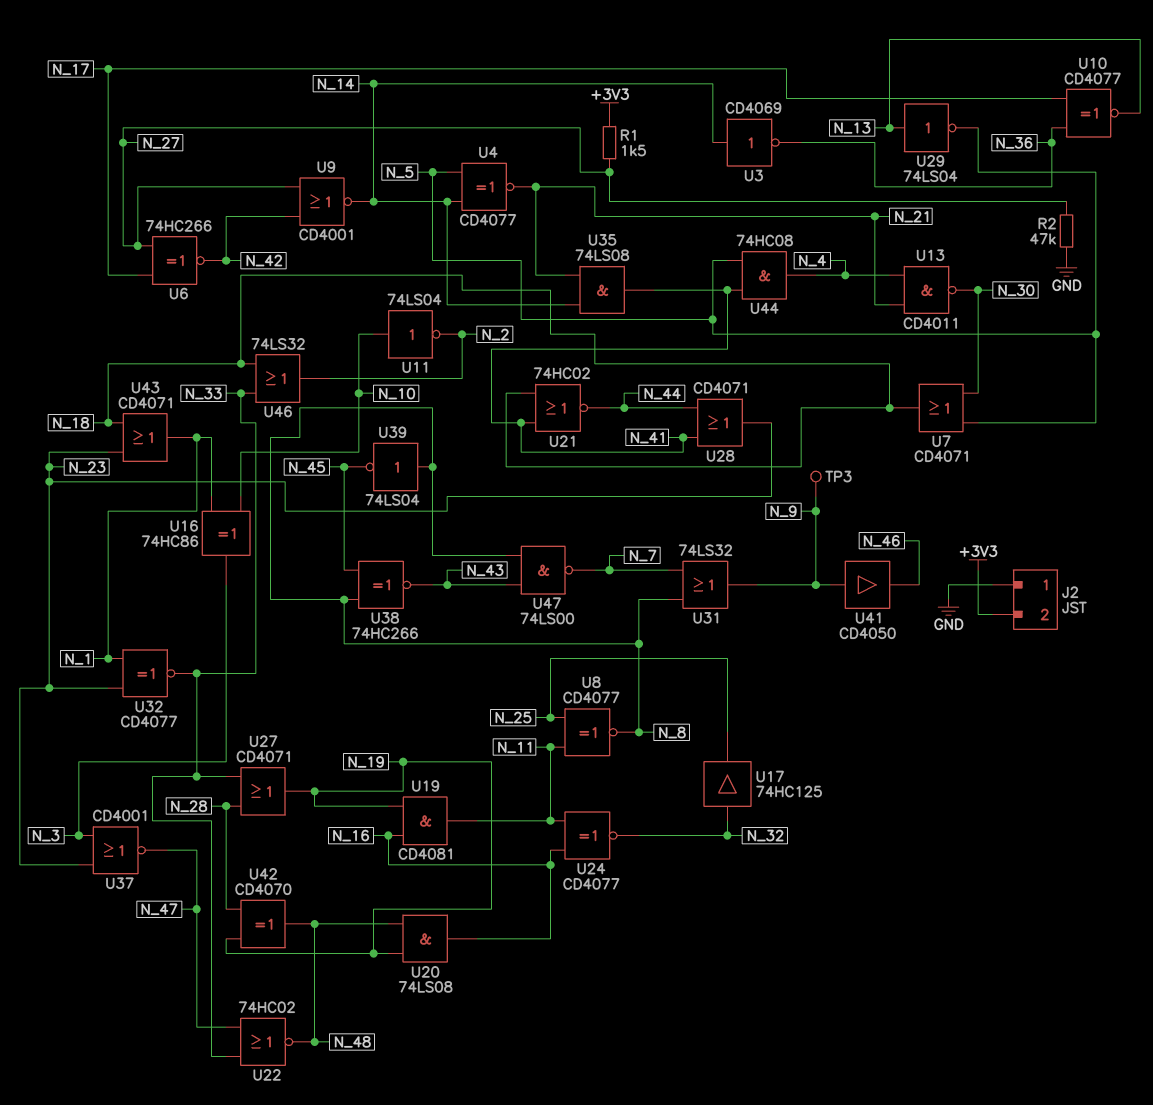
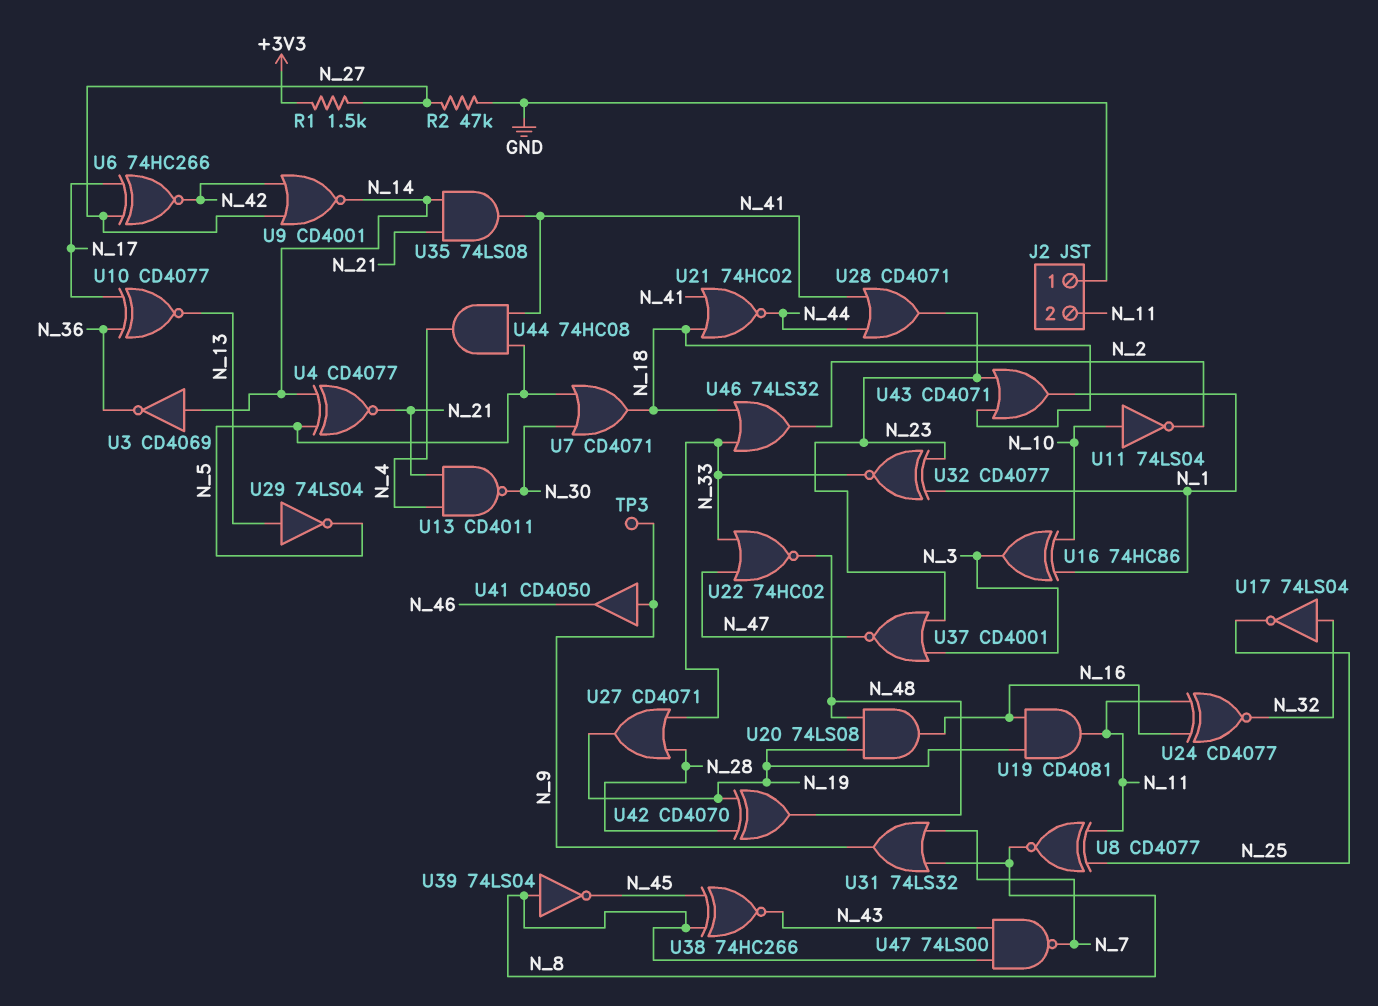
J2 pin 2: +3V3 -> N_11
U17: buffer 74HC125 (in N_32, out N_25) -> NOT 74LS04 (in N_32, out N_25)

